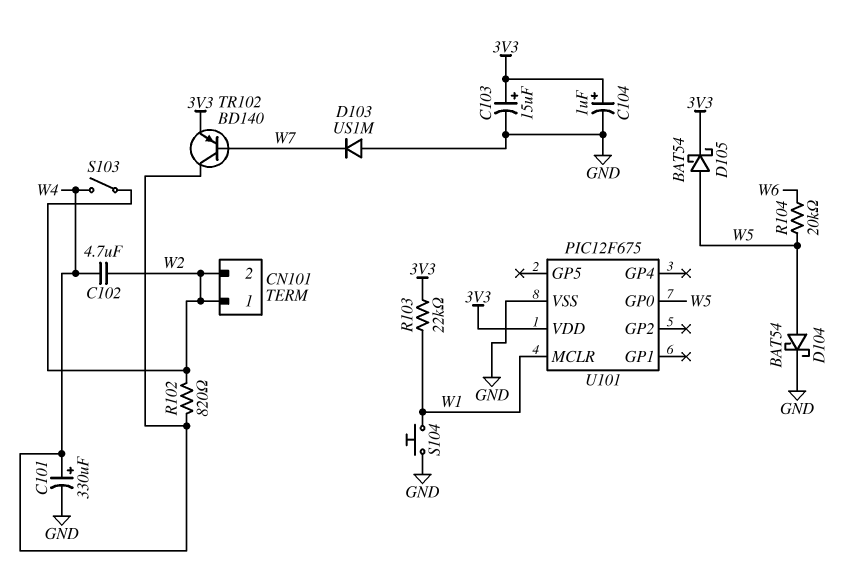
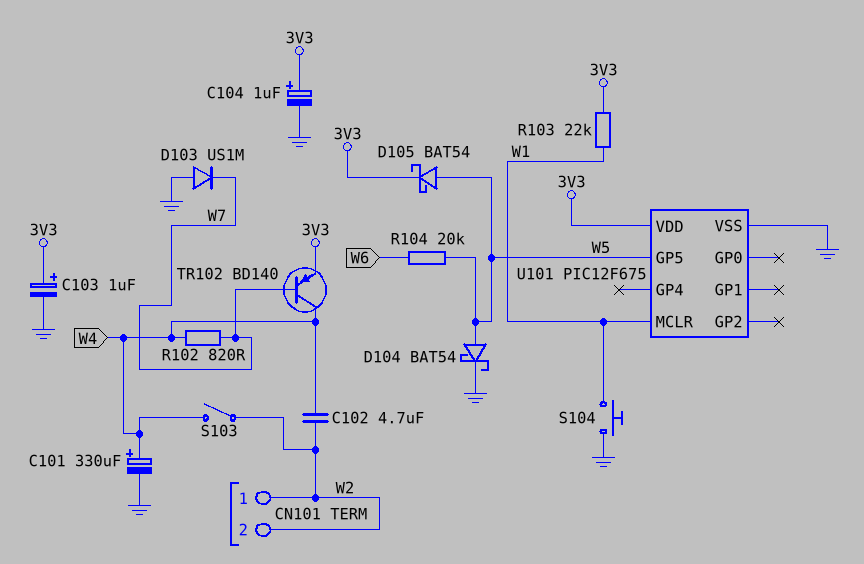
C103: 15uF (plus 3V3, minus GND) -> 1uF (plus 3V3, minus GND)
R102: 820 (W2, W4) -> 820 (W4, W7)
U101 pin GP0: W5 -> none
U101 pin GP5: none -> W5

